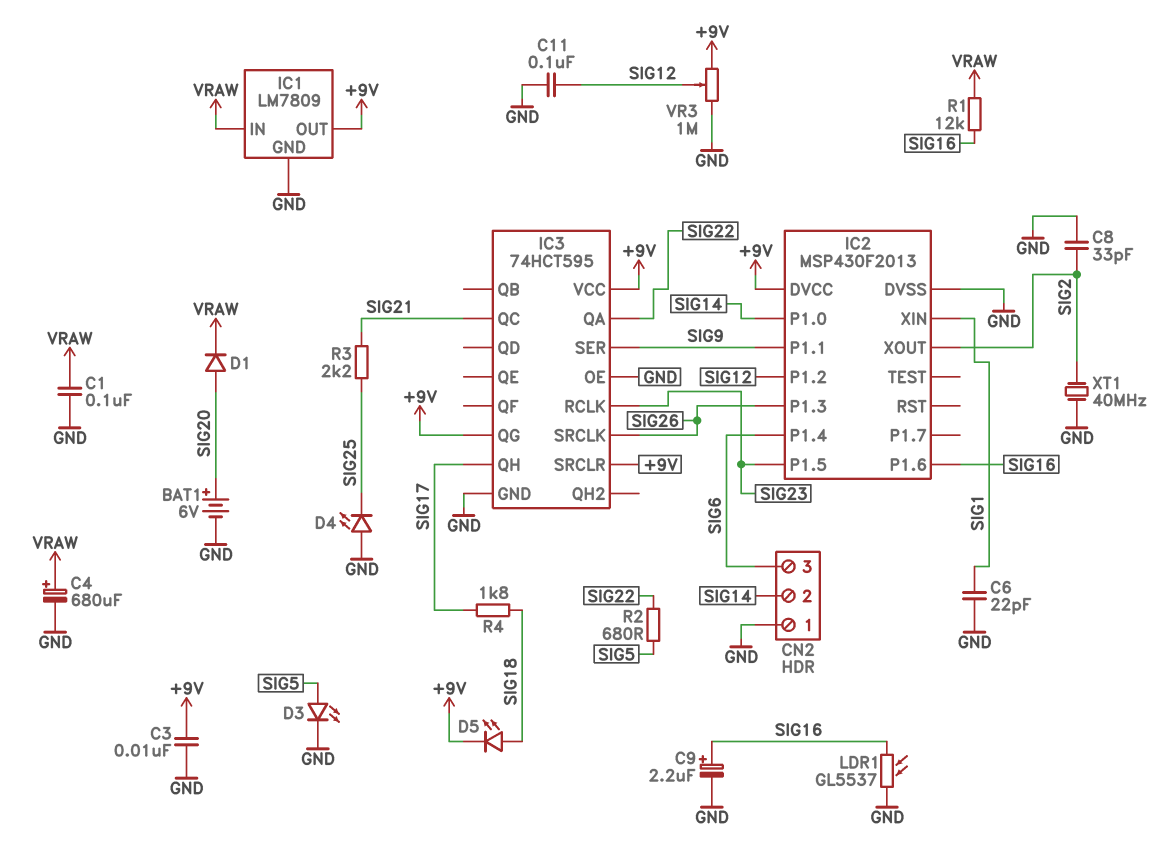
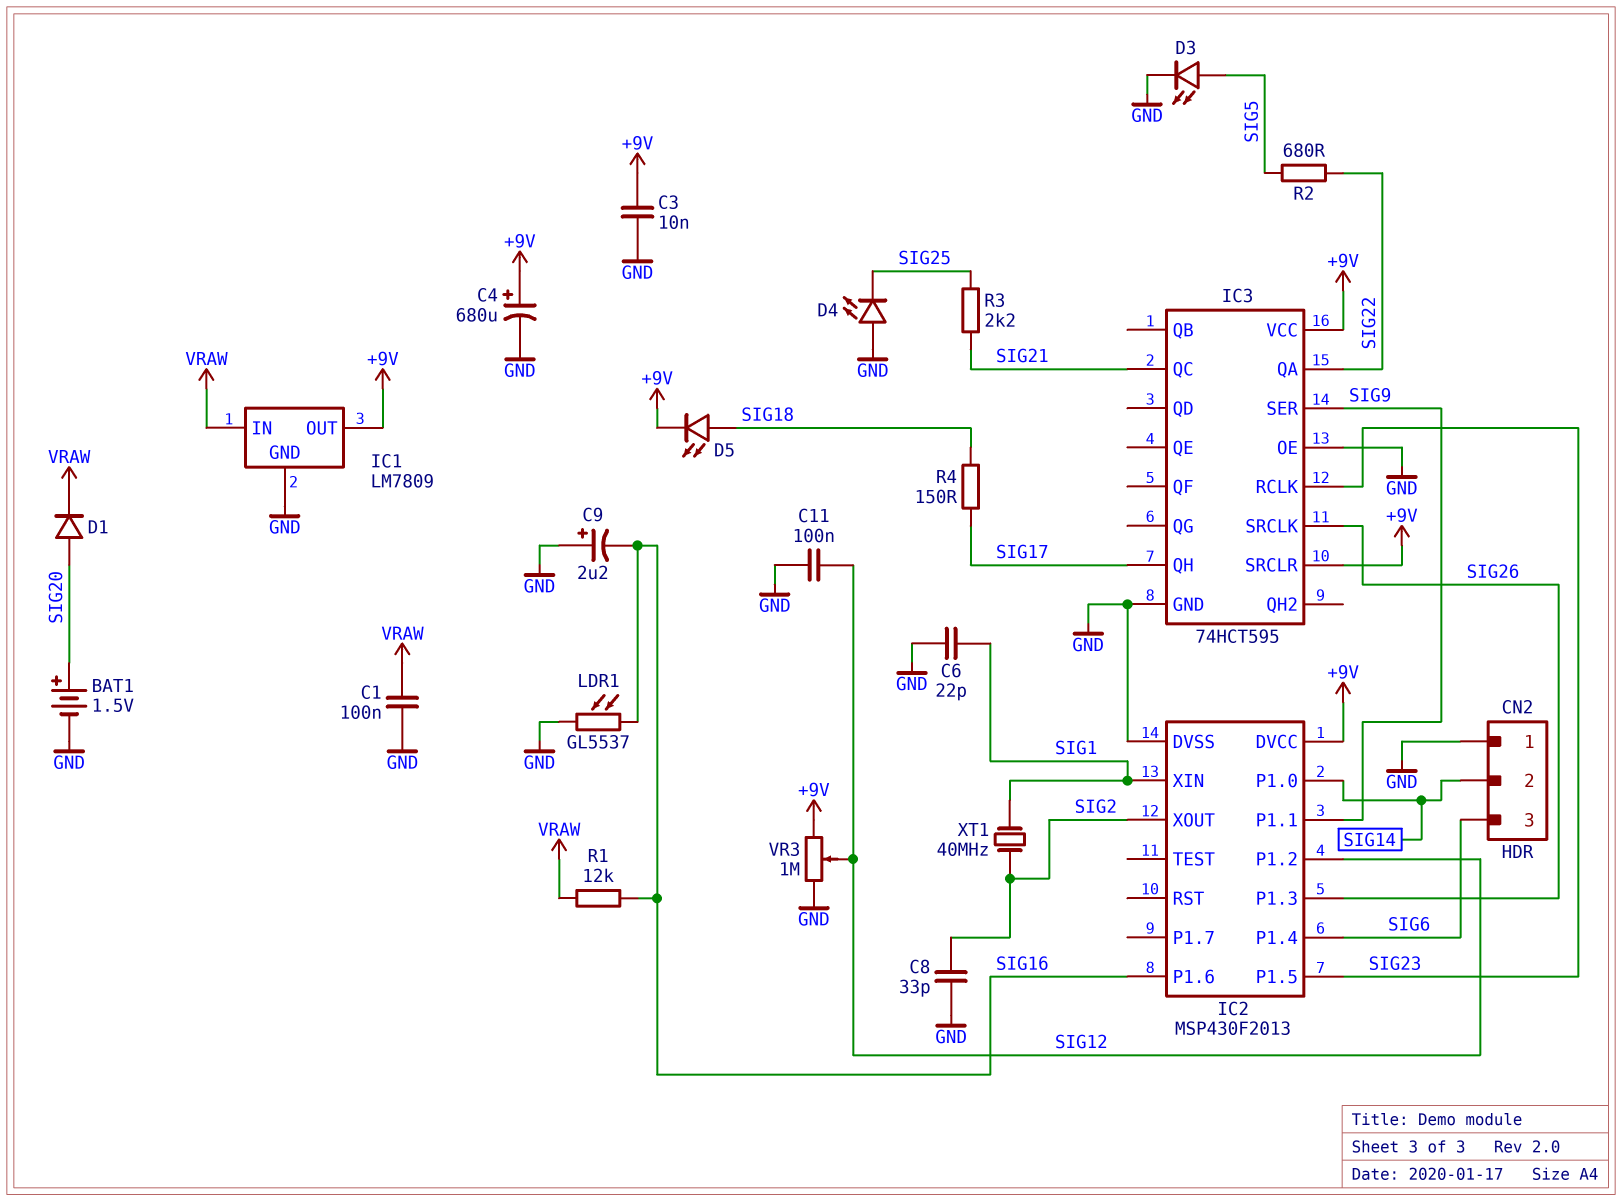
BAT1: 6V (plus SIG20, minus GND) -> 1.5V (plus SIG20, minus GND)
C4: 680uF (plus VRAW, minus GND) -> 680uF (plus +9V, minus GND)
C9: 2.2uF (plus SIG16, minus GND) -> 2.2uF (plus GND, minus SIG16)
IC3 pin QG: +9V -> none
R4: 1.8k (SIG17, SIG18) -> 150 (SIG17, SIG18)
XT1: 40MHz (GND, SIG2) -> 40MHz (SIG1, SIG2)

